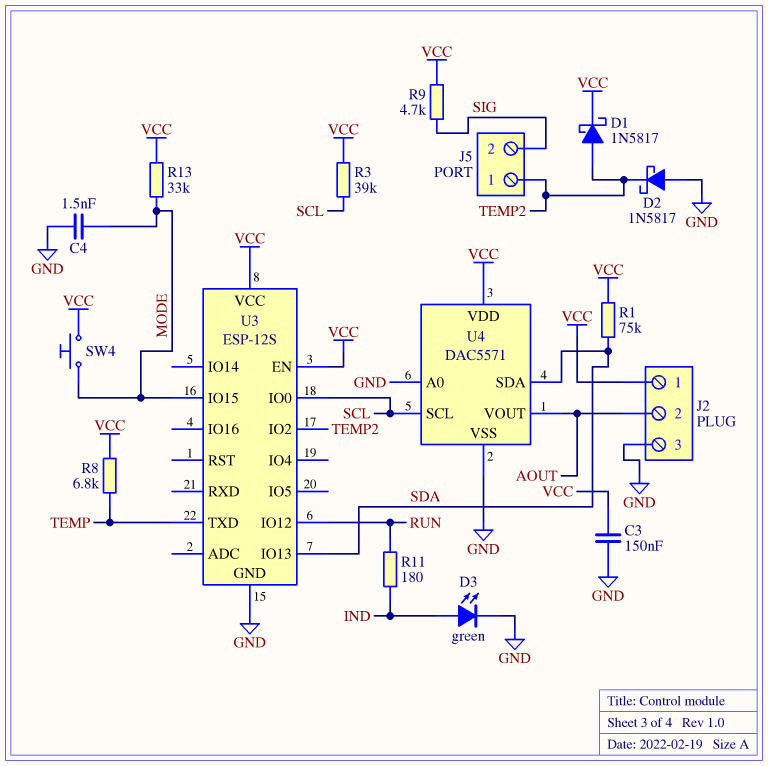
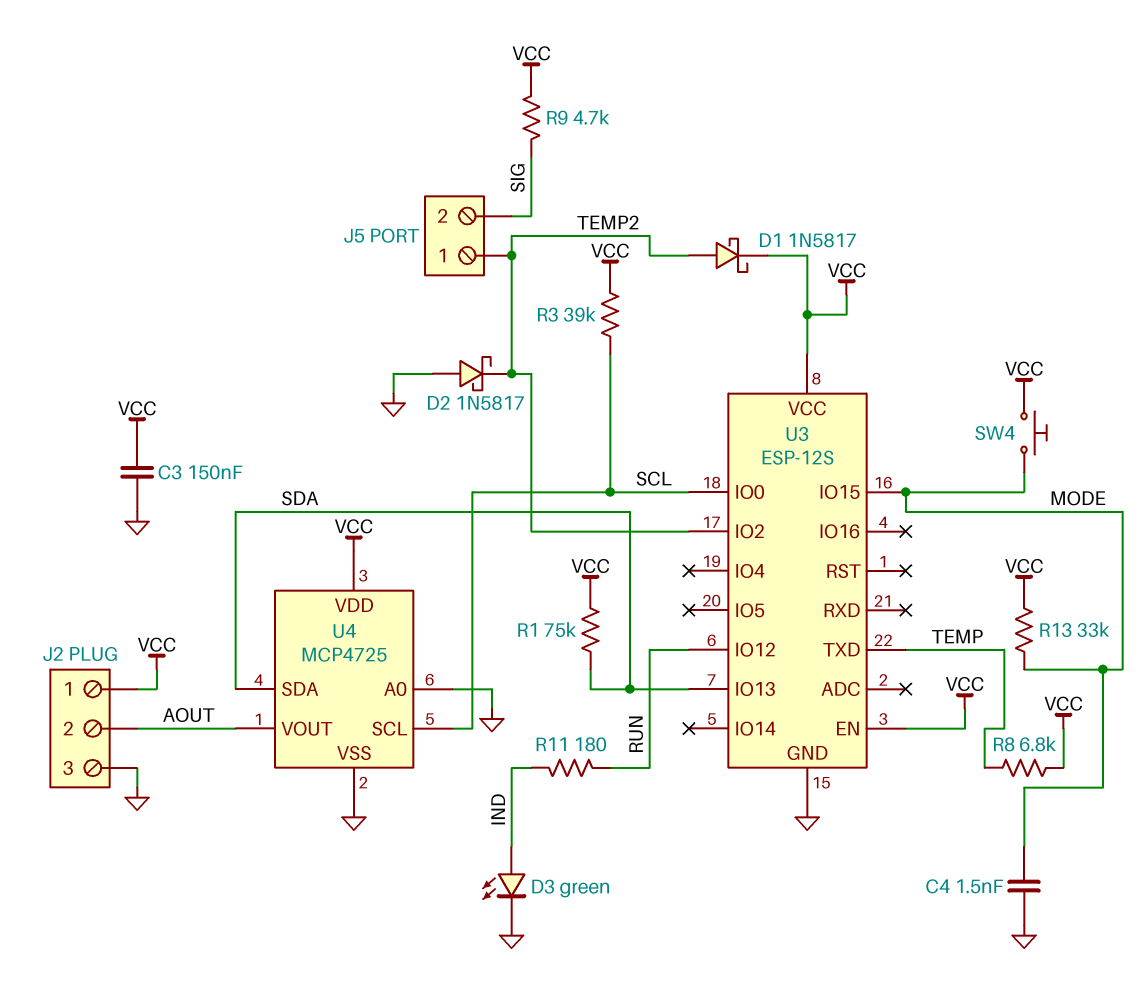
U4: DAC5571 -> MCP4725

